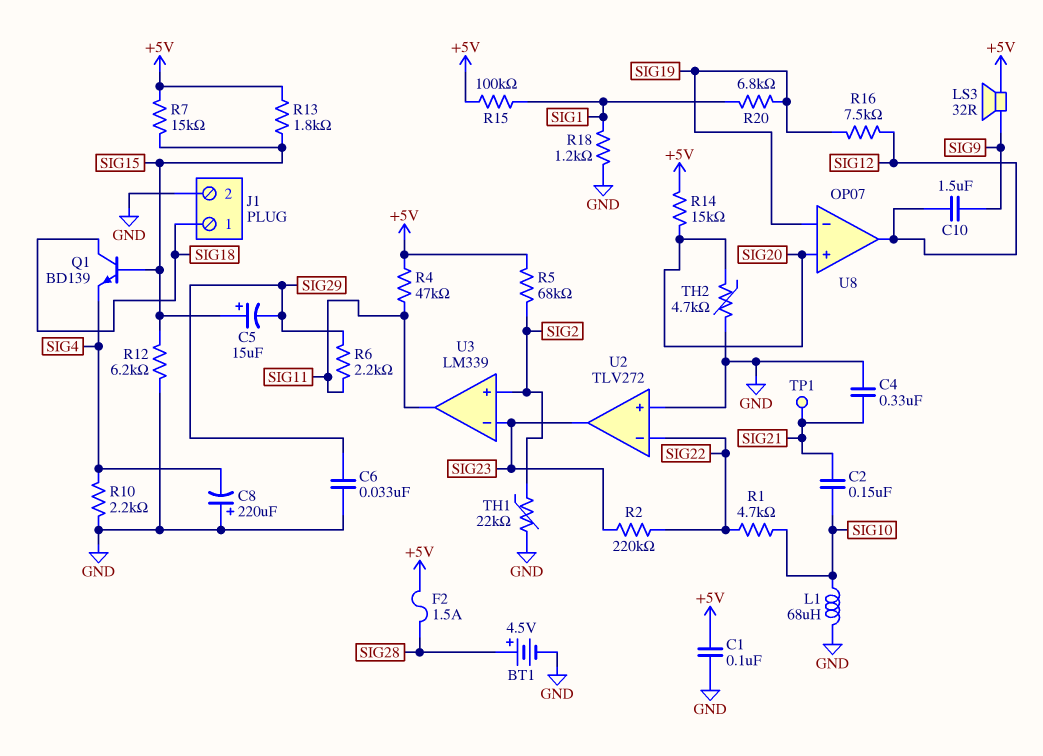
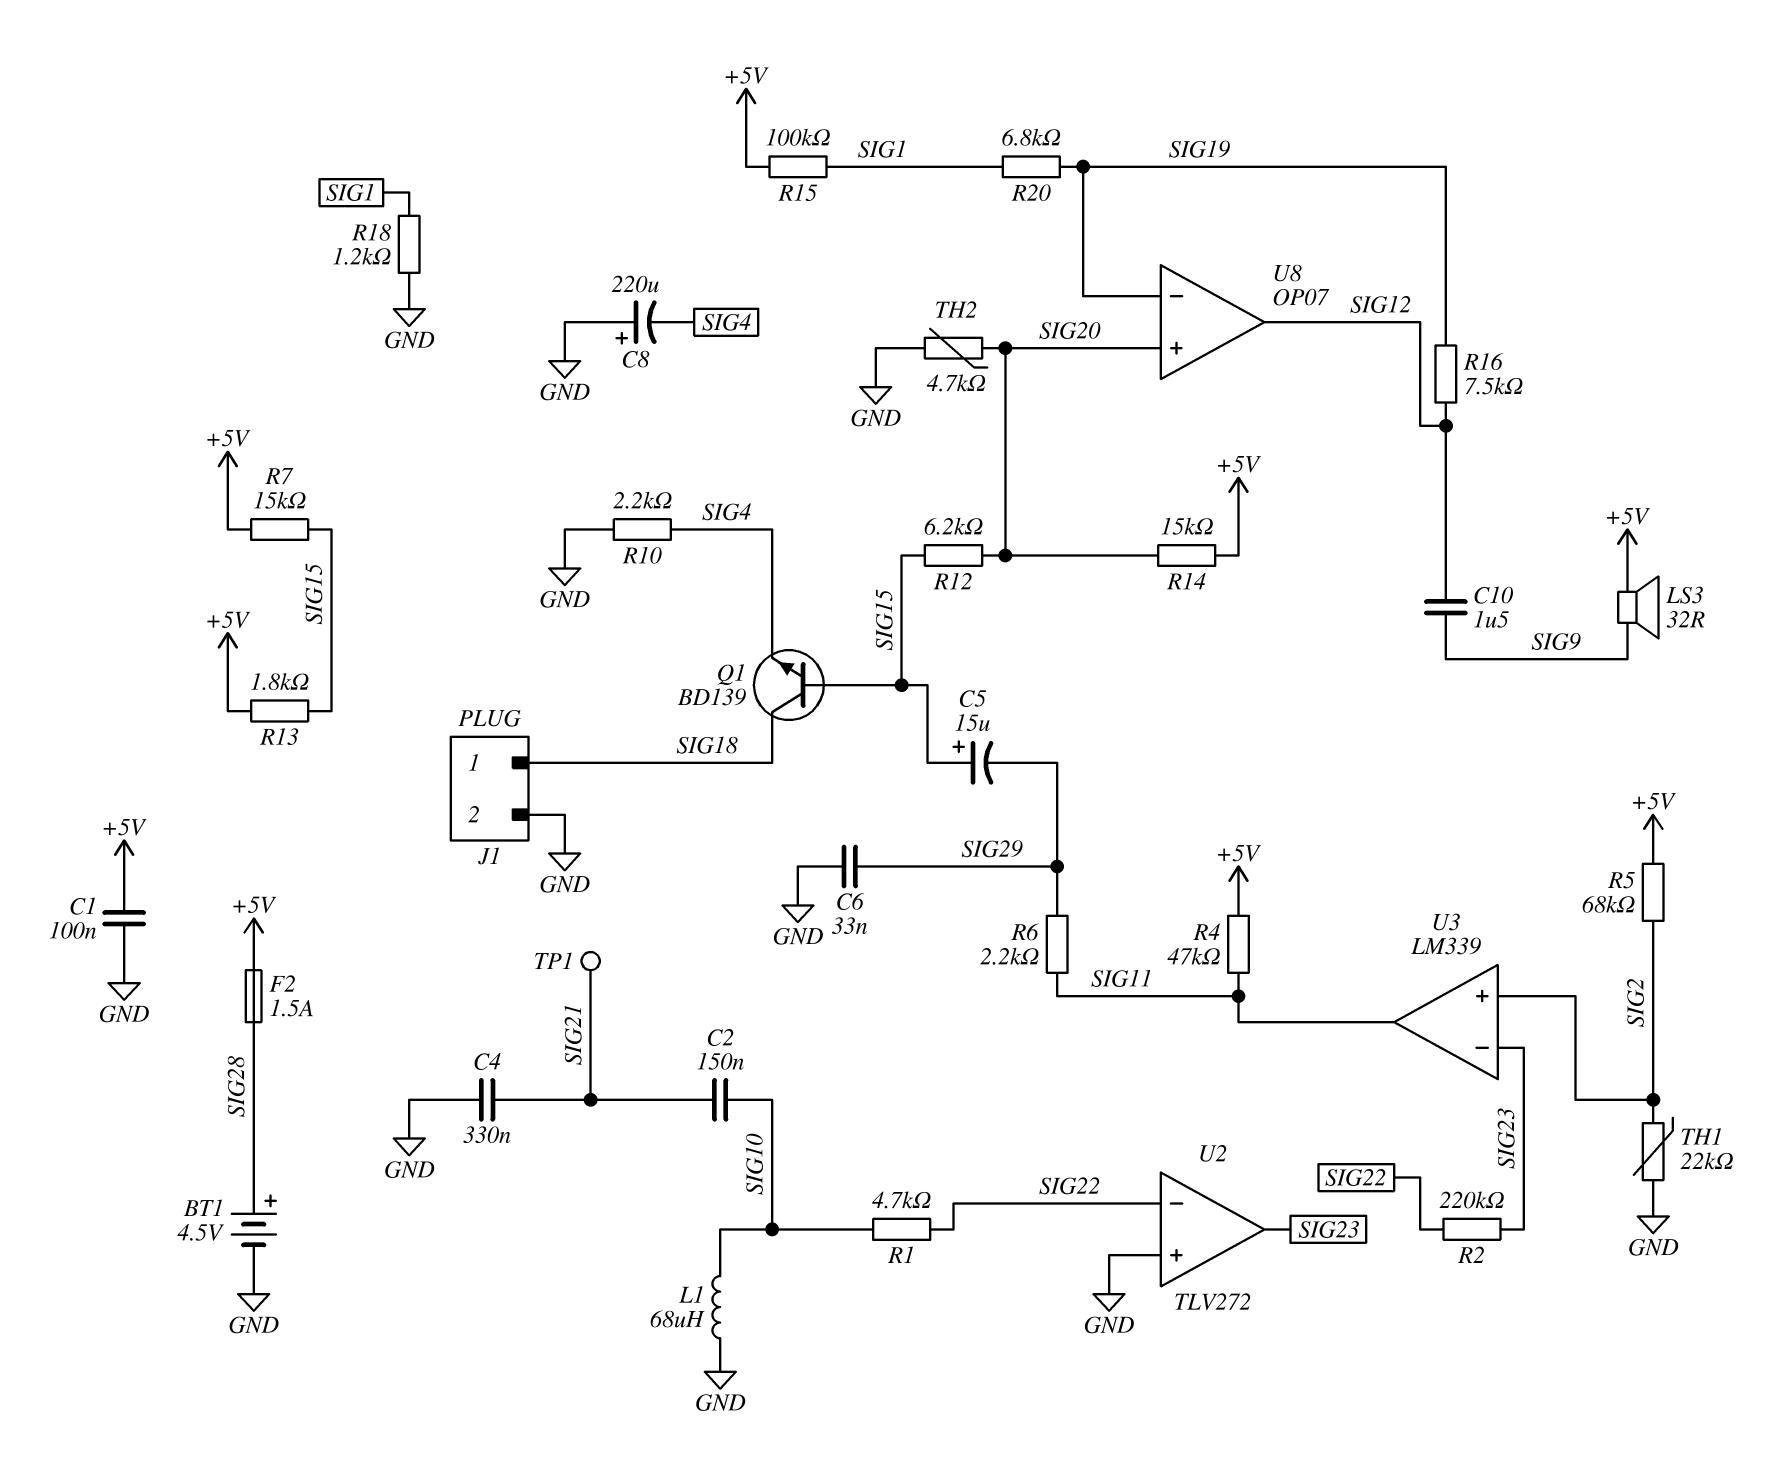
R12: 6.2k (GND, SIG15) -> 6.2k (SIG15, SIG20)

